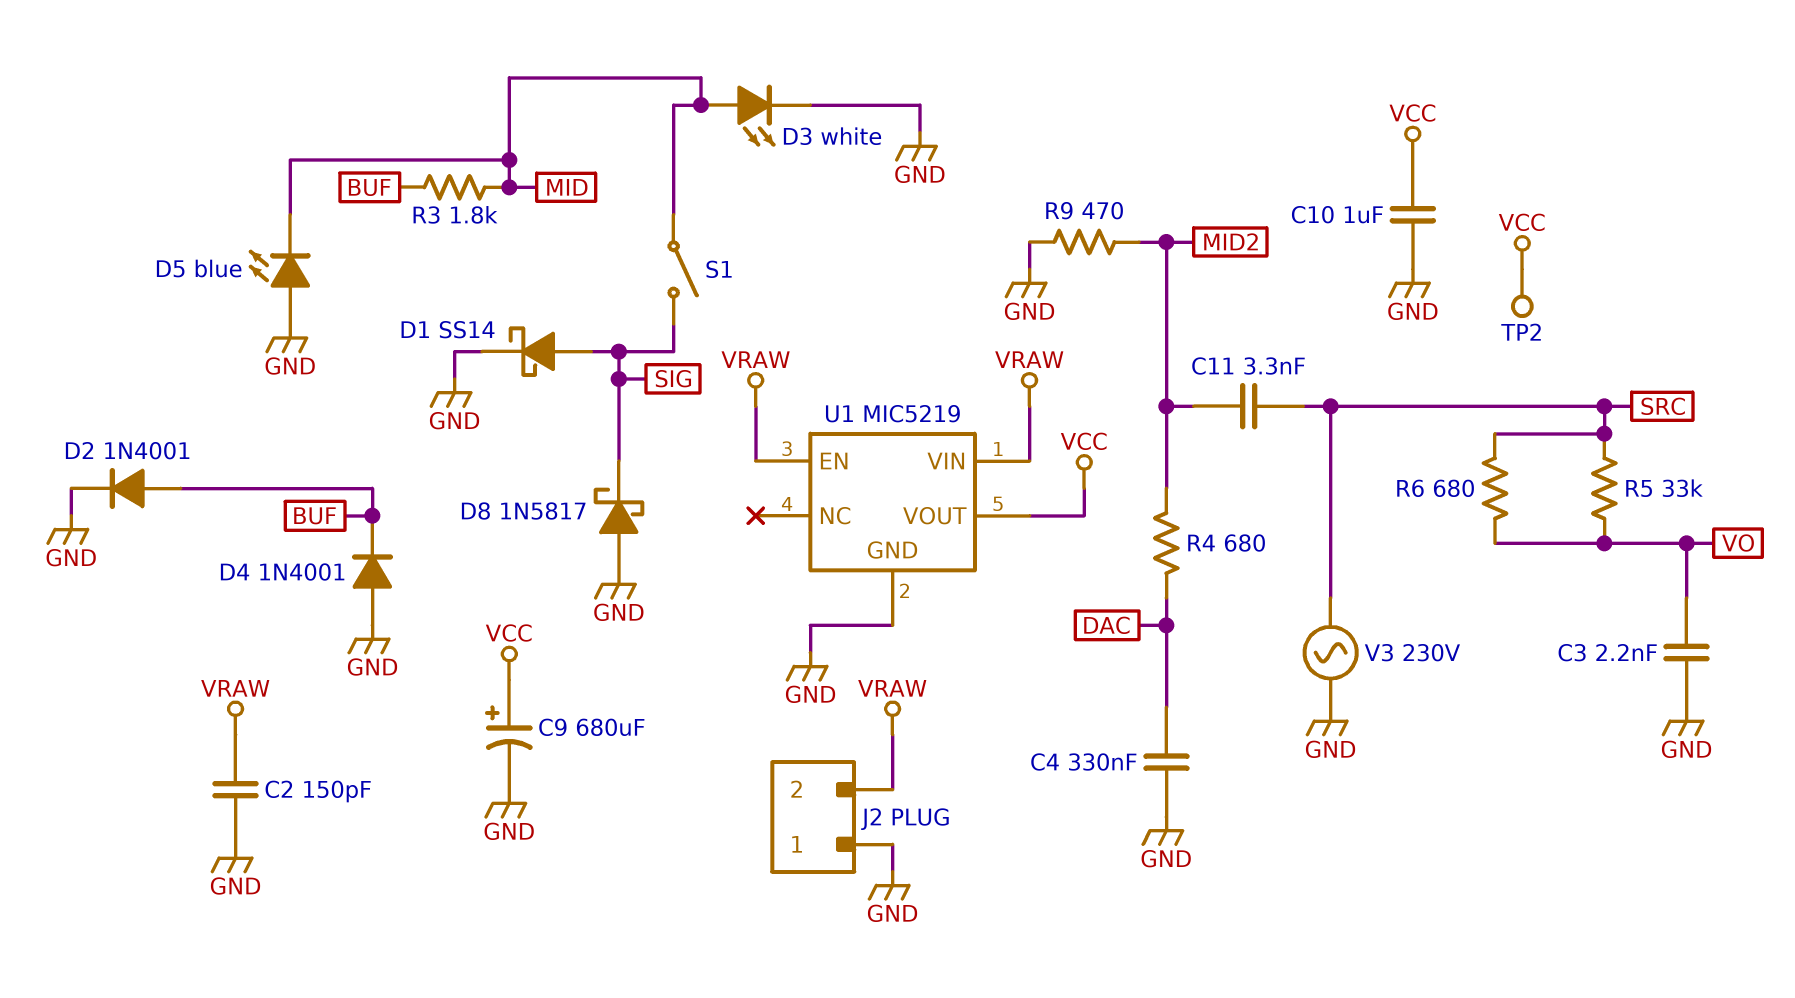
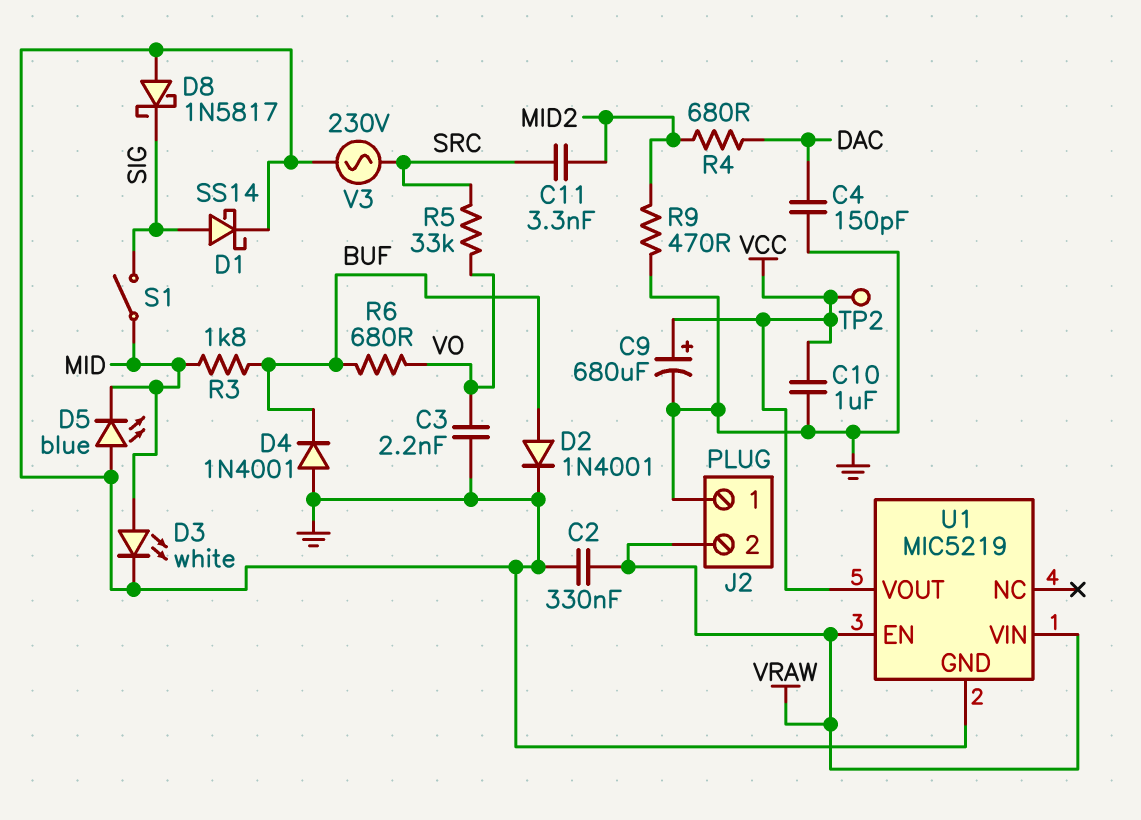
C2: 150pF (GND, VRAW) -> 330nF (GND, VRAW)
C4: 330nF (DAC, GND) -> 150pF (DAC, GND)
R6: 680 (SRC, VO) -> 680 (BUF, VO)

